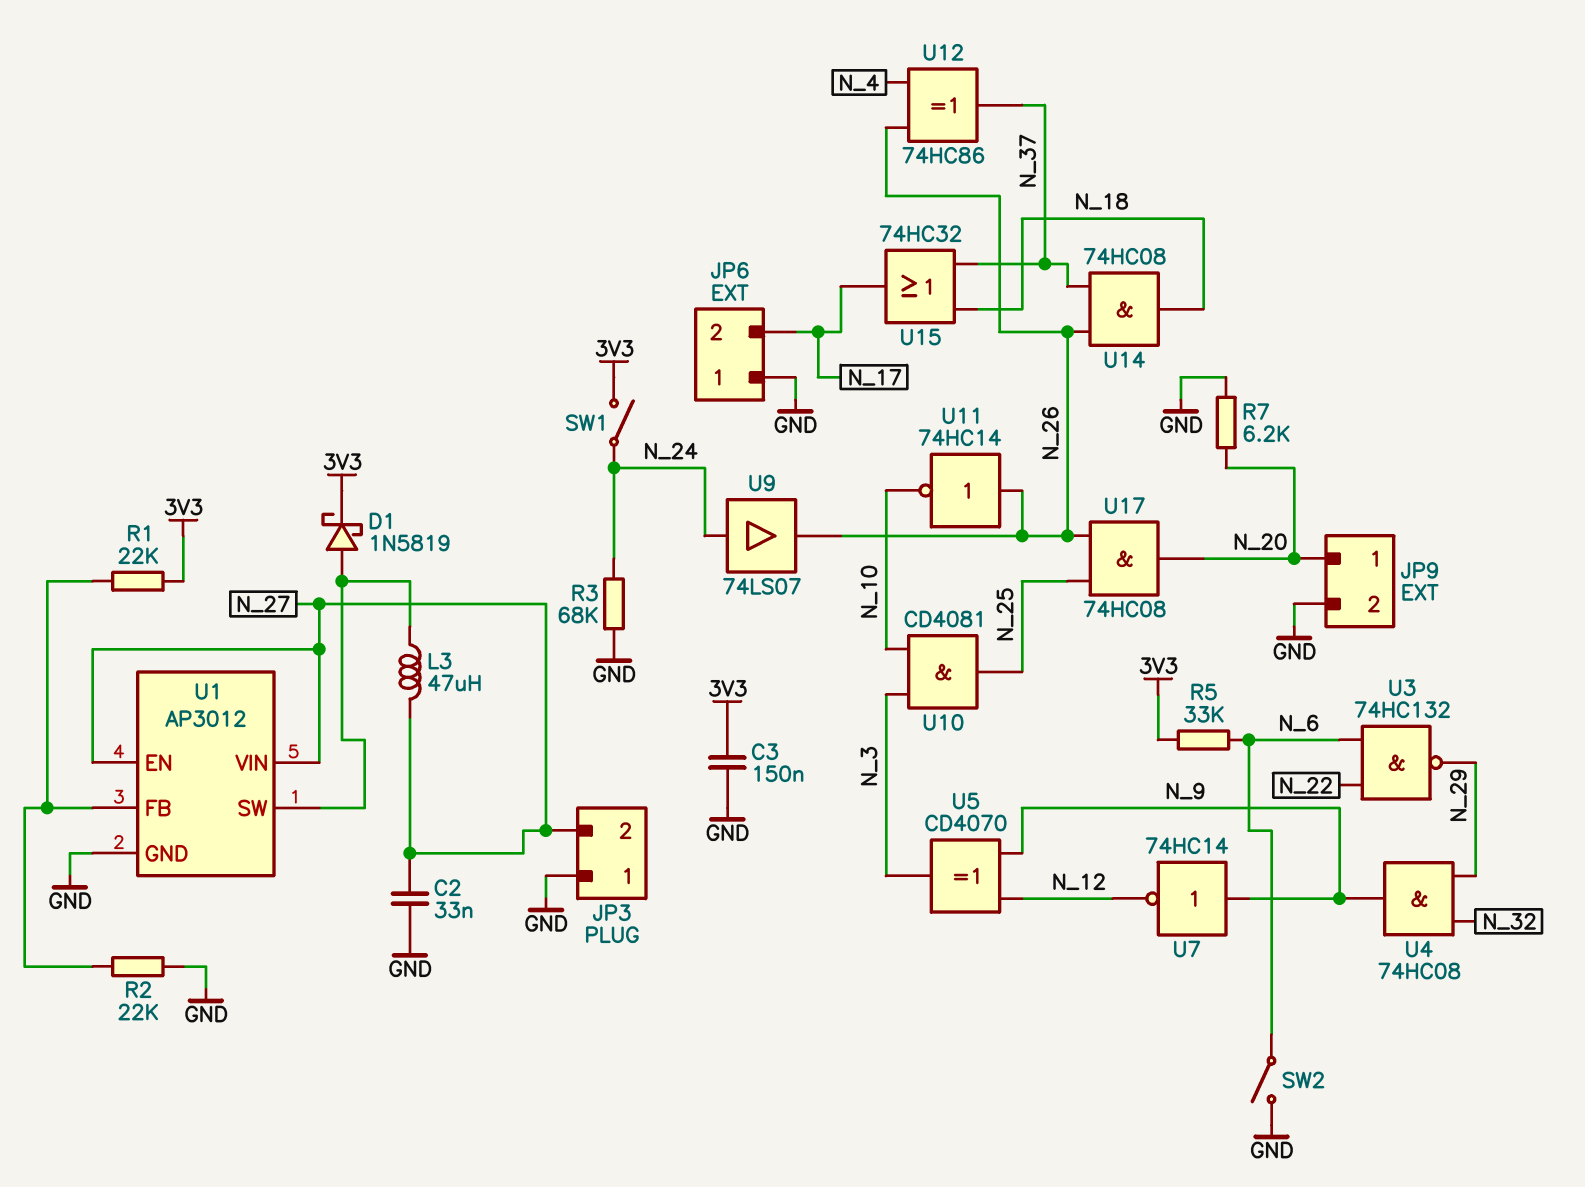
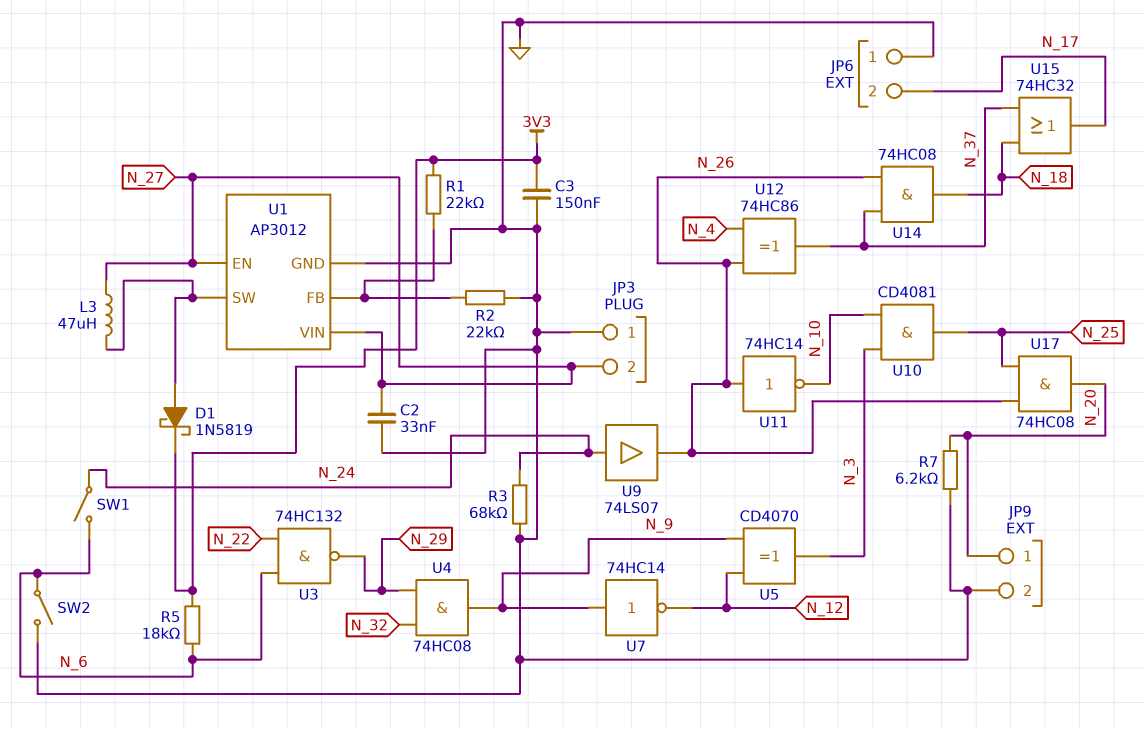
R5: 33k (3V3, N_6) -> 18k (3V3, N_6)
SW1: switch (3V3, N_24) -> switch (N_6, N_24)

